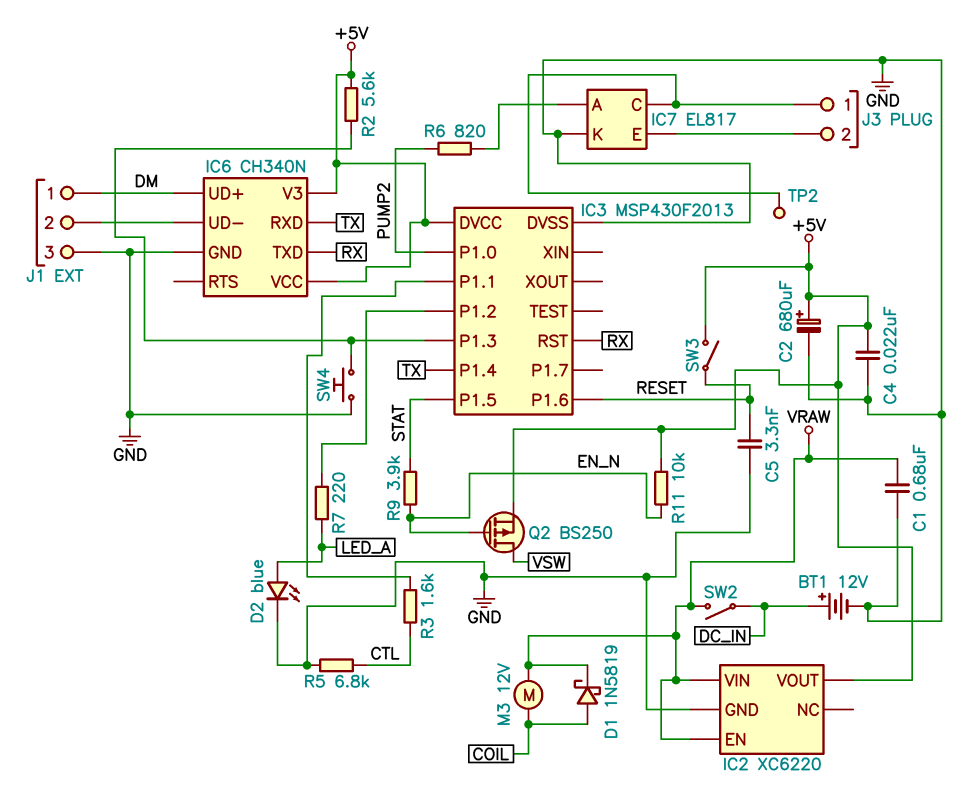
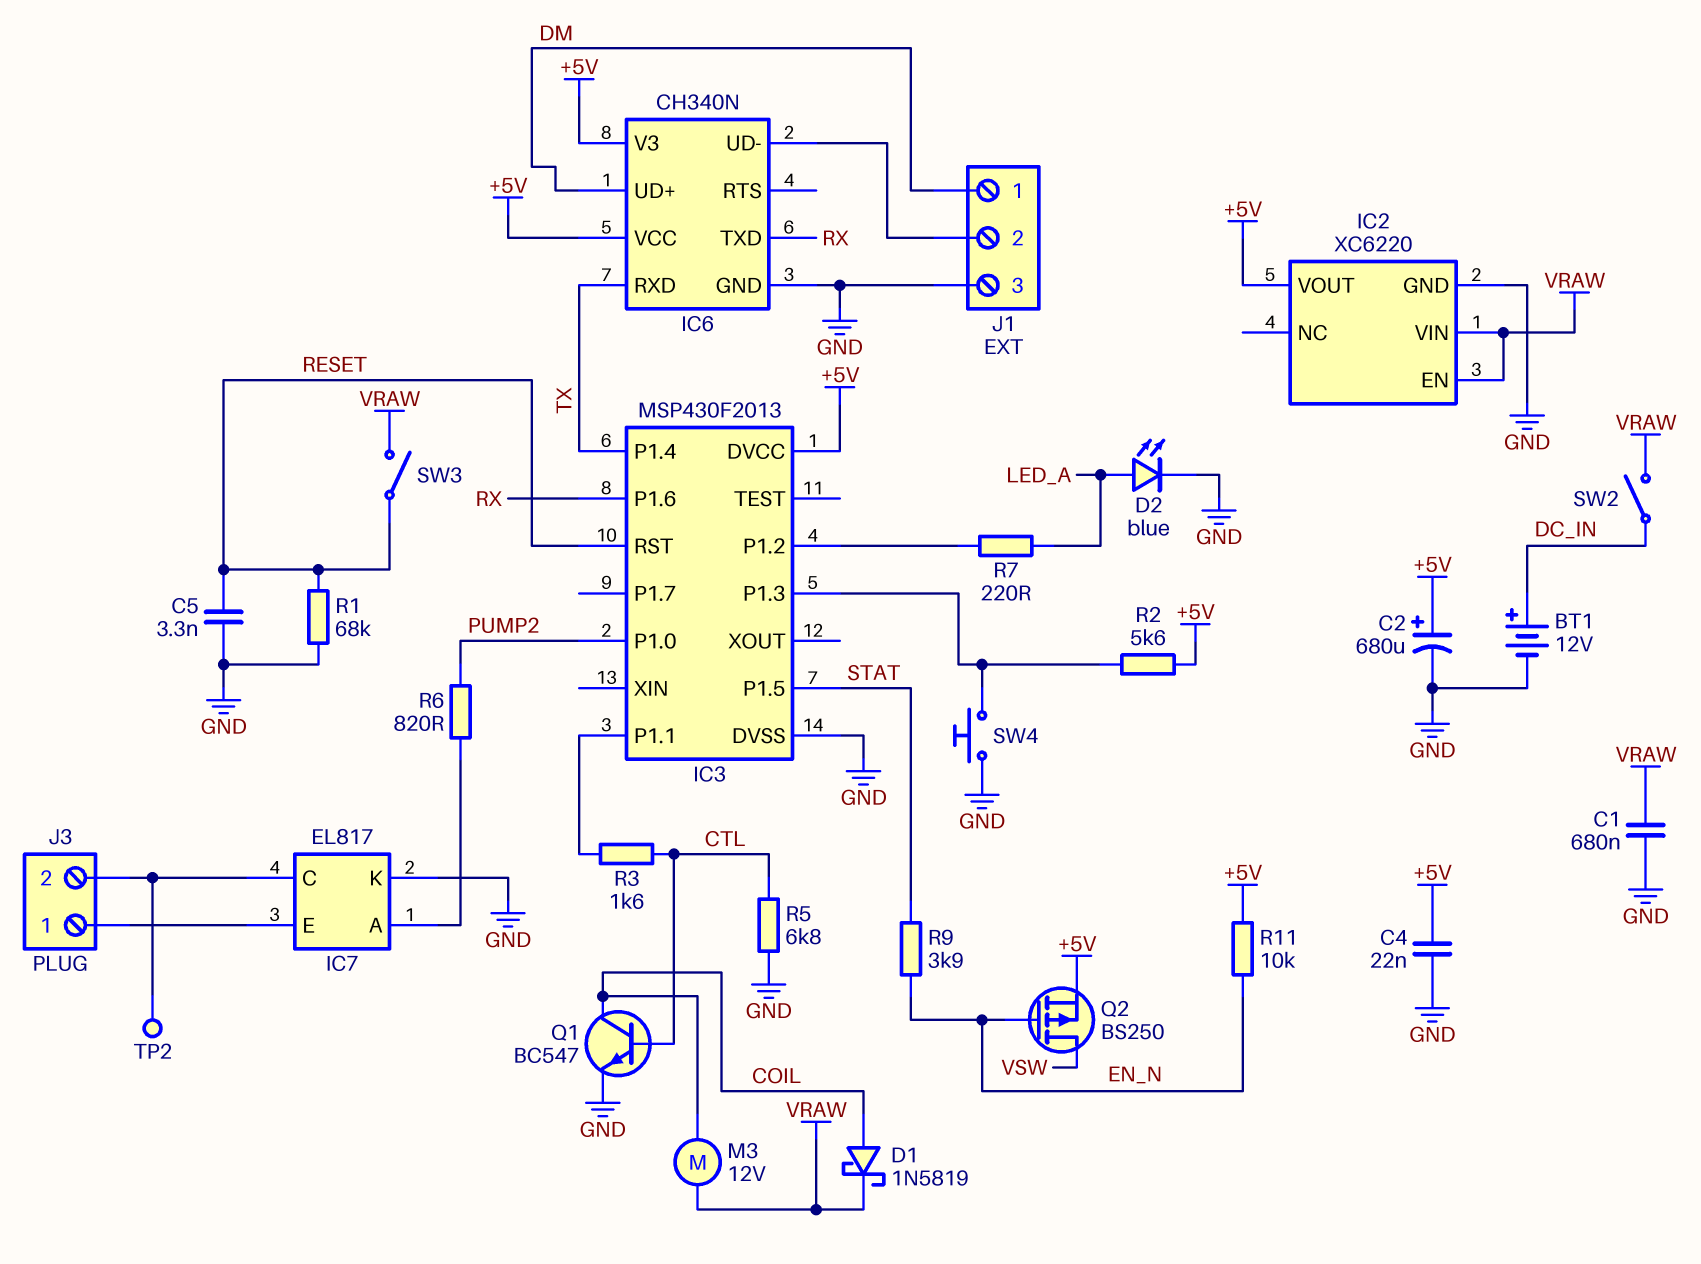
IC3 pin P1.6: RESET -> RX
IC3 pin RST: RX -> RESET
J3 pin 1: IC7/C -> IC7/E
J3 pin 2: IC7/E -> IC7/C
Q1: none -> NPN BC547 (B CTL, C COIL, E GND)
R1: none -> 68k (GND, RESET)
SW3: switch (+5V, RESET) -> switch (RESET, VRAW)

